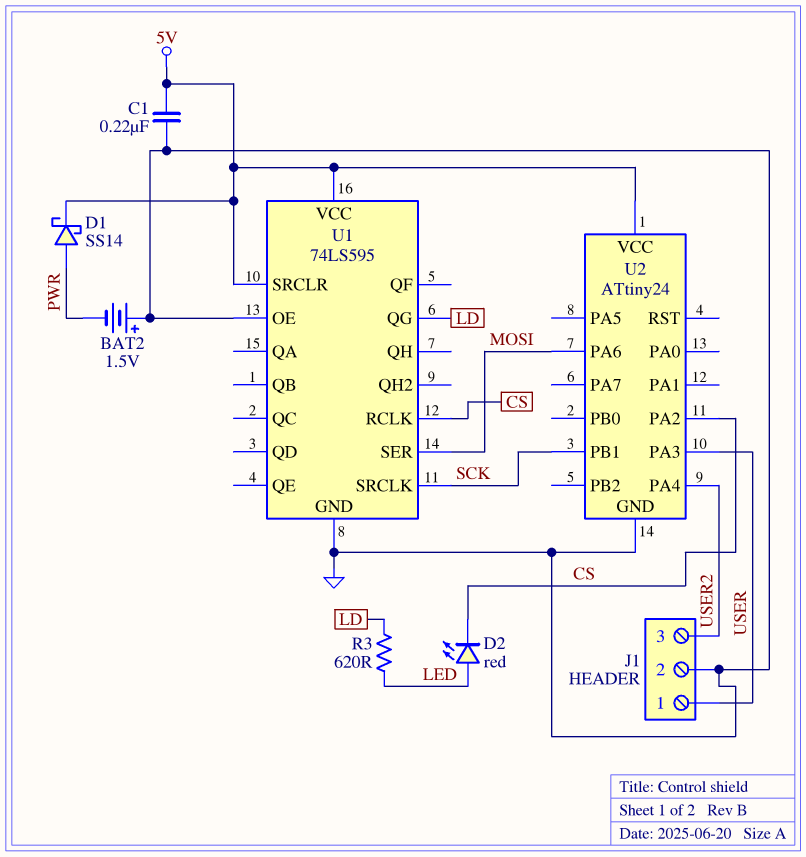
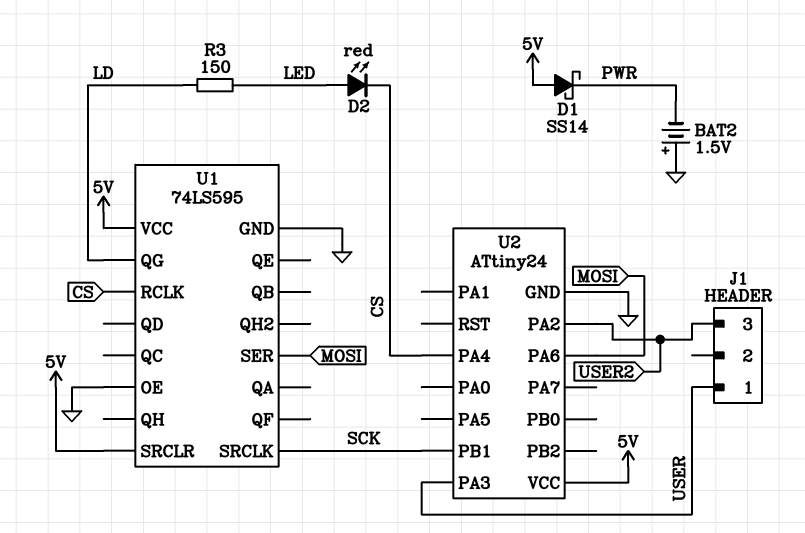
C1: 220nF (5V, GND) -> none
D1: schottky SS14 (A PWR, K 5V) -> schottky SS14 (A 5V, K PWR)
J1 pin 2: GND -> none
R3: 620 (LD, LED) -> 150 (LD, LED)
U2 pin PA2: CS -> USER2
U2 pin PA4: USER2 -> CS

